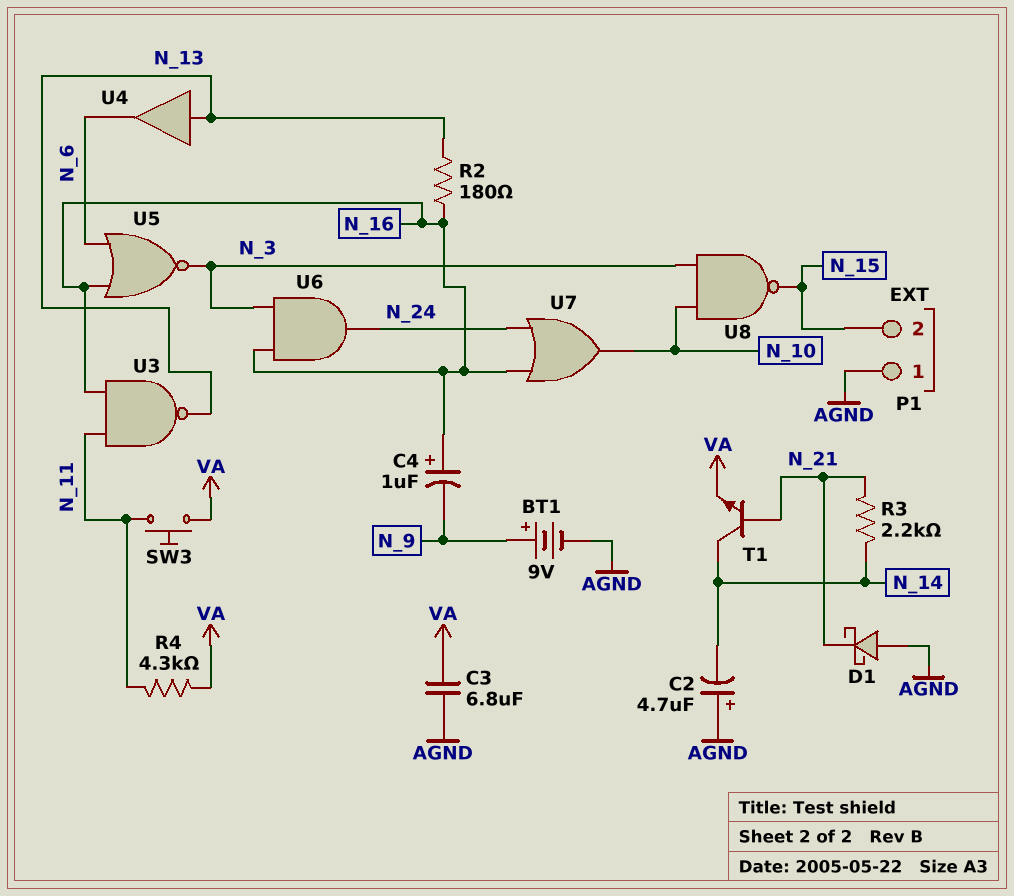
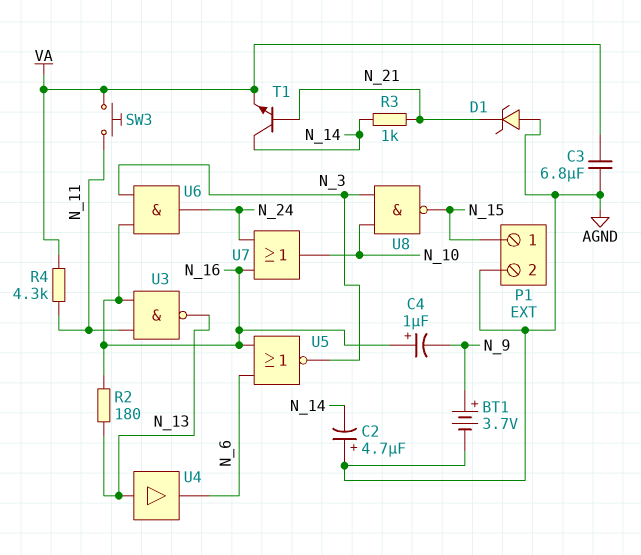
BT1: 9V (plus N_9, minus AGND) -> 3.7V (plus N_9, minus AGND)
D1: schottky (A AGND, K N_21) -> zener (A AGND, K N_21)
P1 pin 1: AGND -> N_15
P1 pin 2: N_15 -> AGND
R3: 2.2k (N_14, N_21) -> 1k (N_14, N_21)

